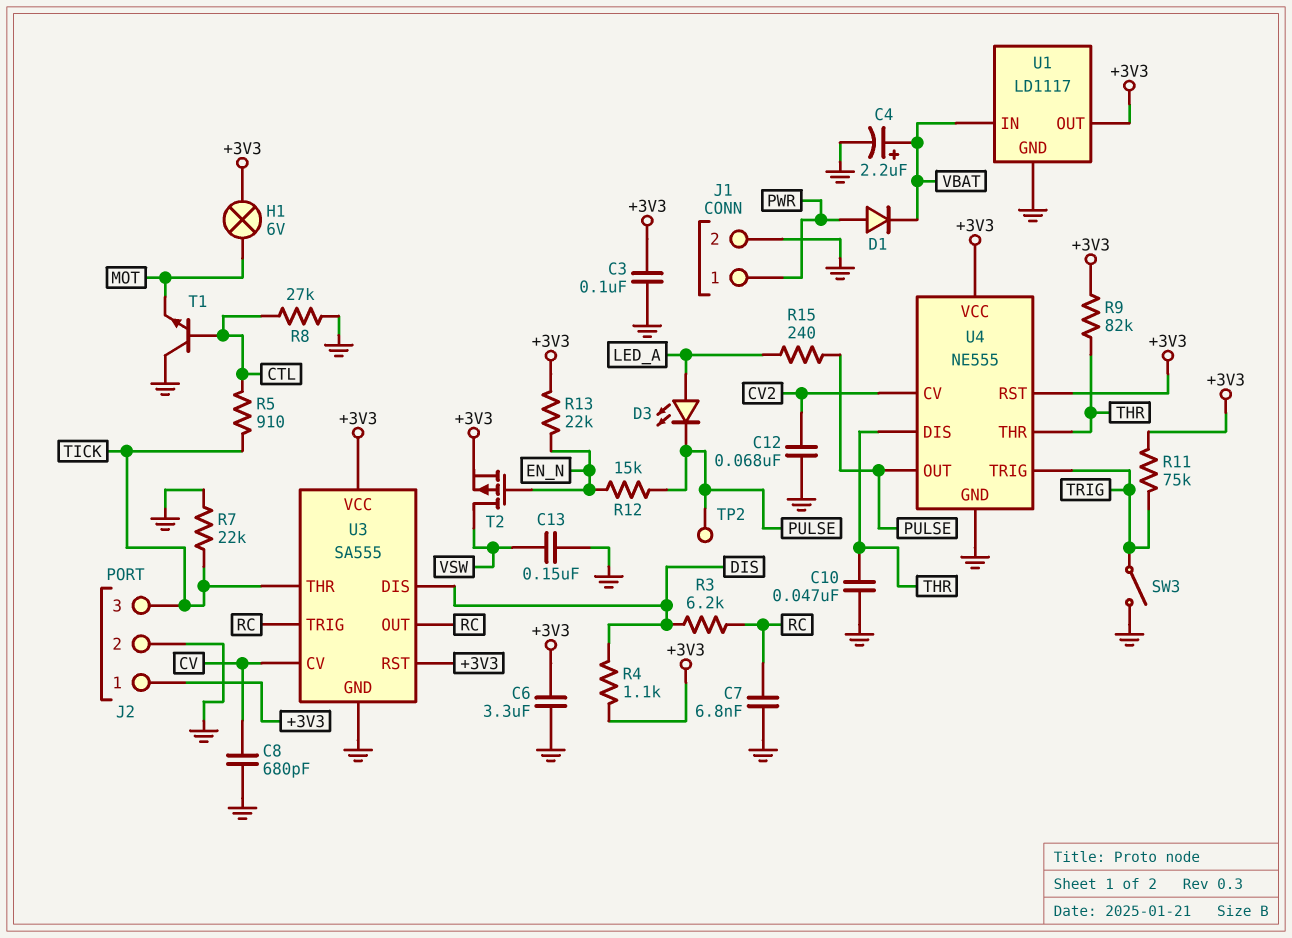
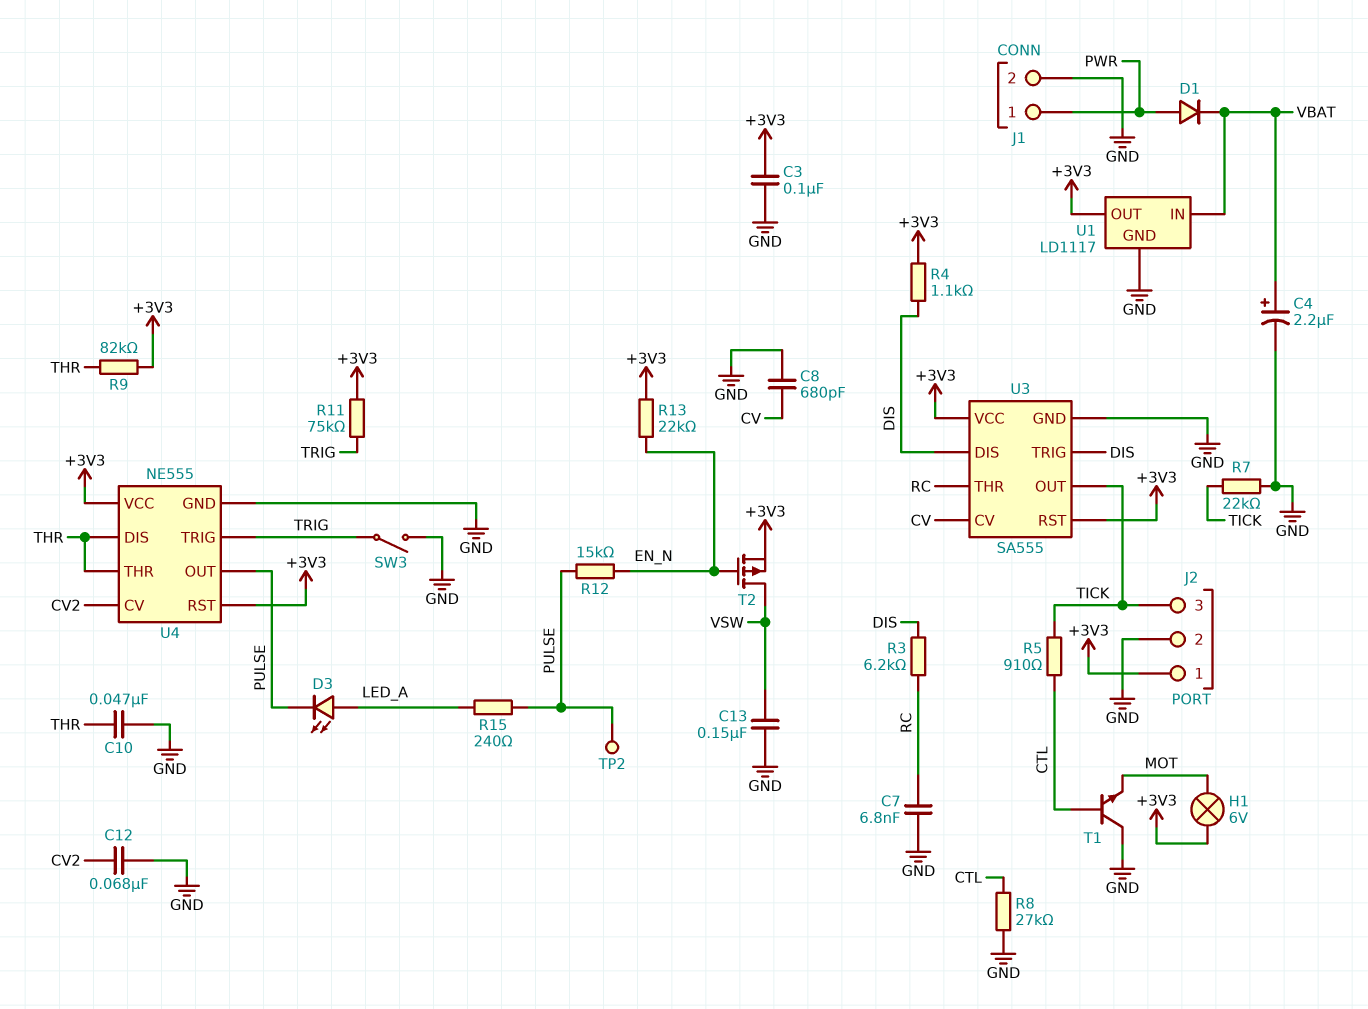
C6: 3.3uF (+3V3, GND) -> none
U3 pin OUT: RC -> TICK
U3 pin THR: TICK -> RC
U3 pin TRIG: RC -> DIS

